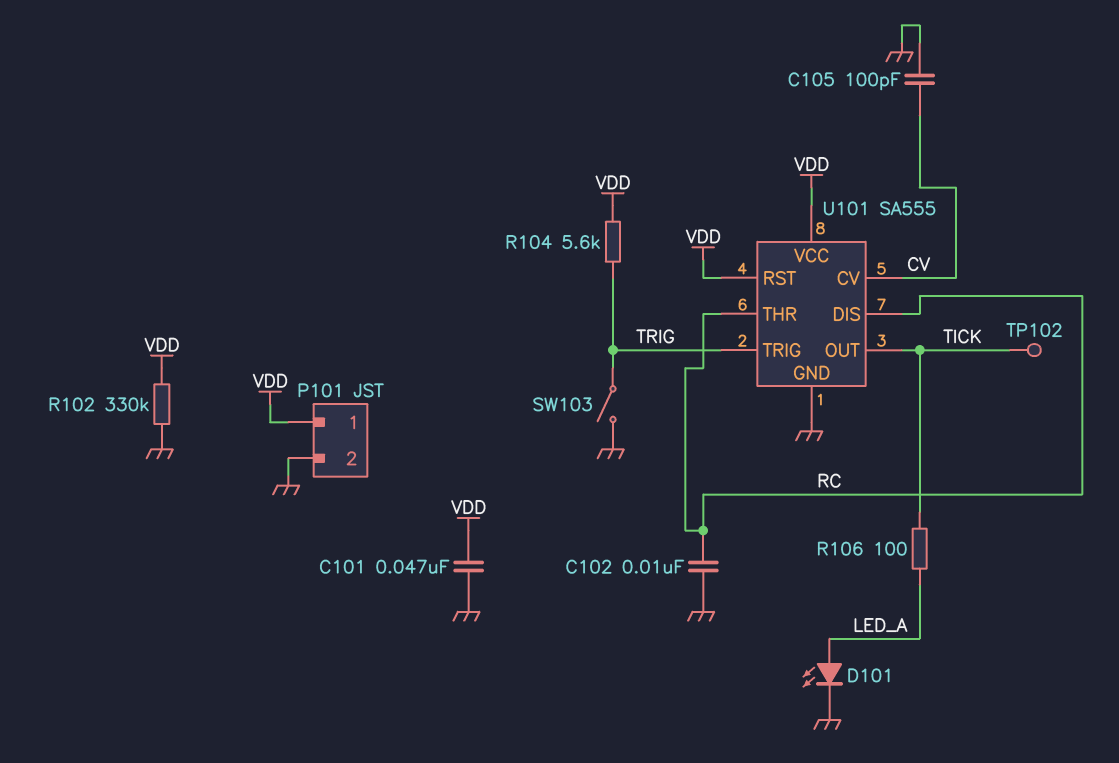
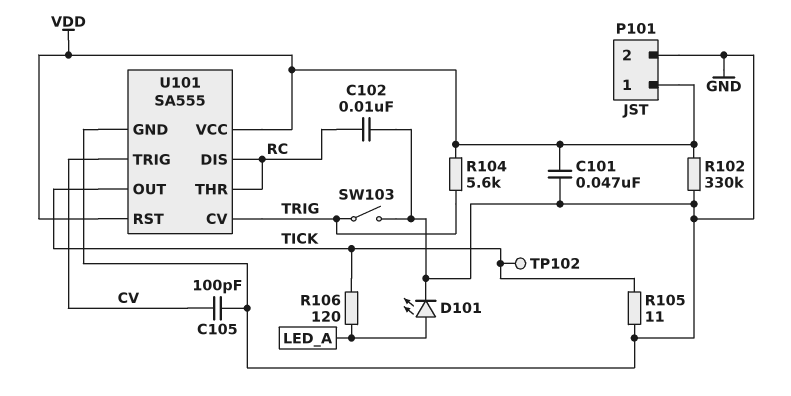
R105: none -> 11 (GND, TICK)
R106: 100 (LED_A, TICK) -> 120 (LED_A, TICK)
U101 pin CV: CV -> TRIG
U101 pin TRIG: TRIG -> CV

